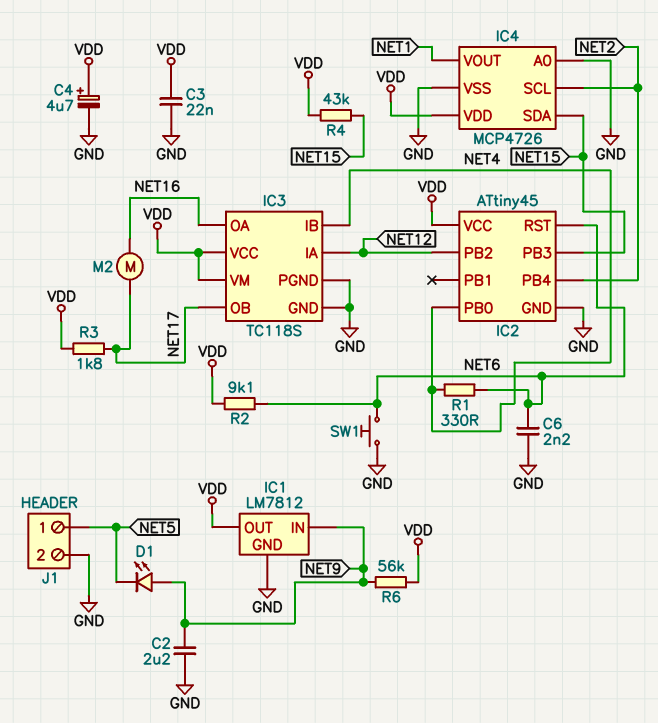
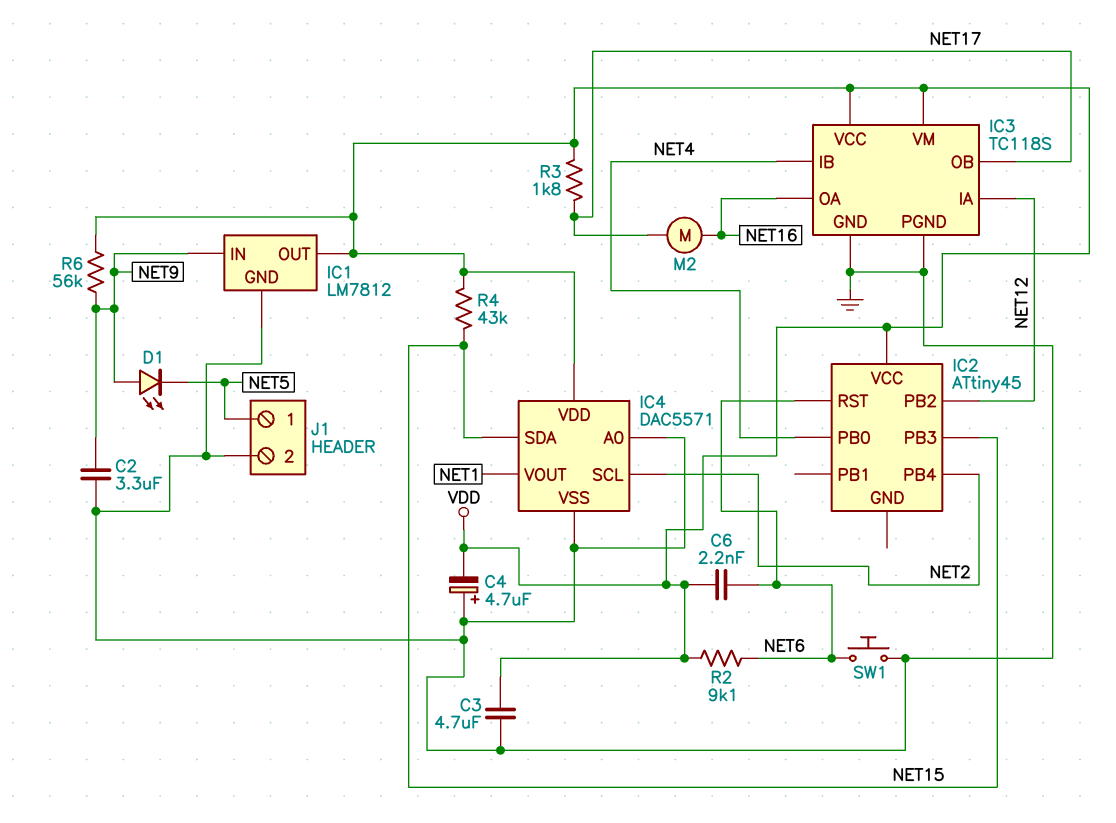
C2: 2.2uF (GND, NET9) -> 3.3uF (GND, NET9)
C3: 22nF (GND, VDD) -> 4.7uF (GND, VDD)
C4: 4.7uF (plus VDD, minus GND) -> 4.7uF (plus GND, minus VDD)
C6: 2.2nF (GND, NET6) -> 2.2nF (NET6, VDD)
IC2 pin GND: GND -> none
IC4: MCP4726 -> DAC5571
R1: 330 (NET4, NET6) -> none

